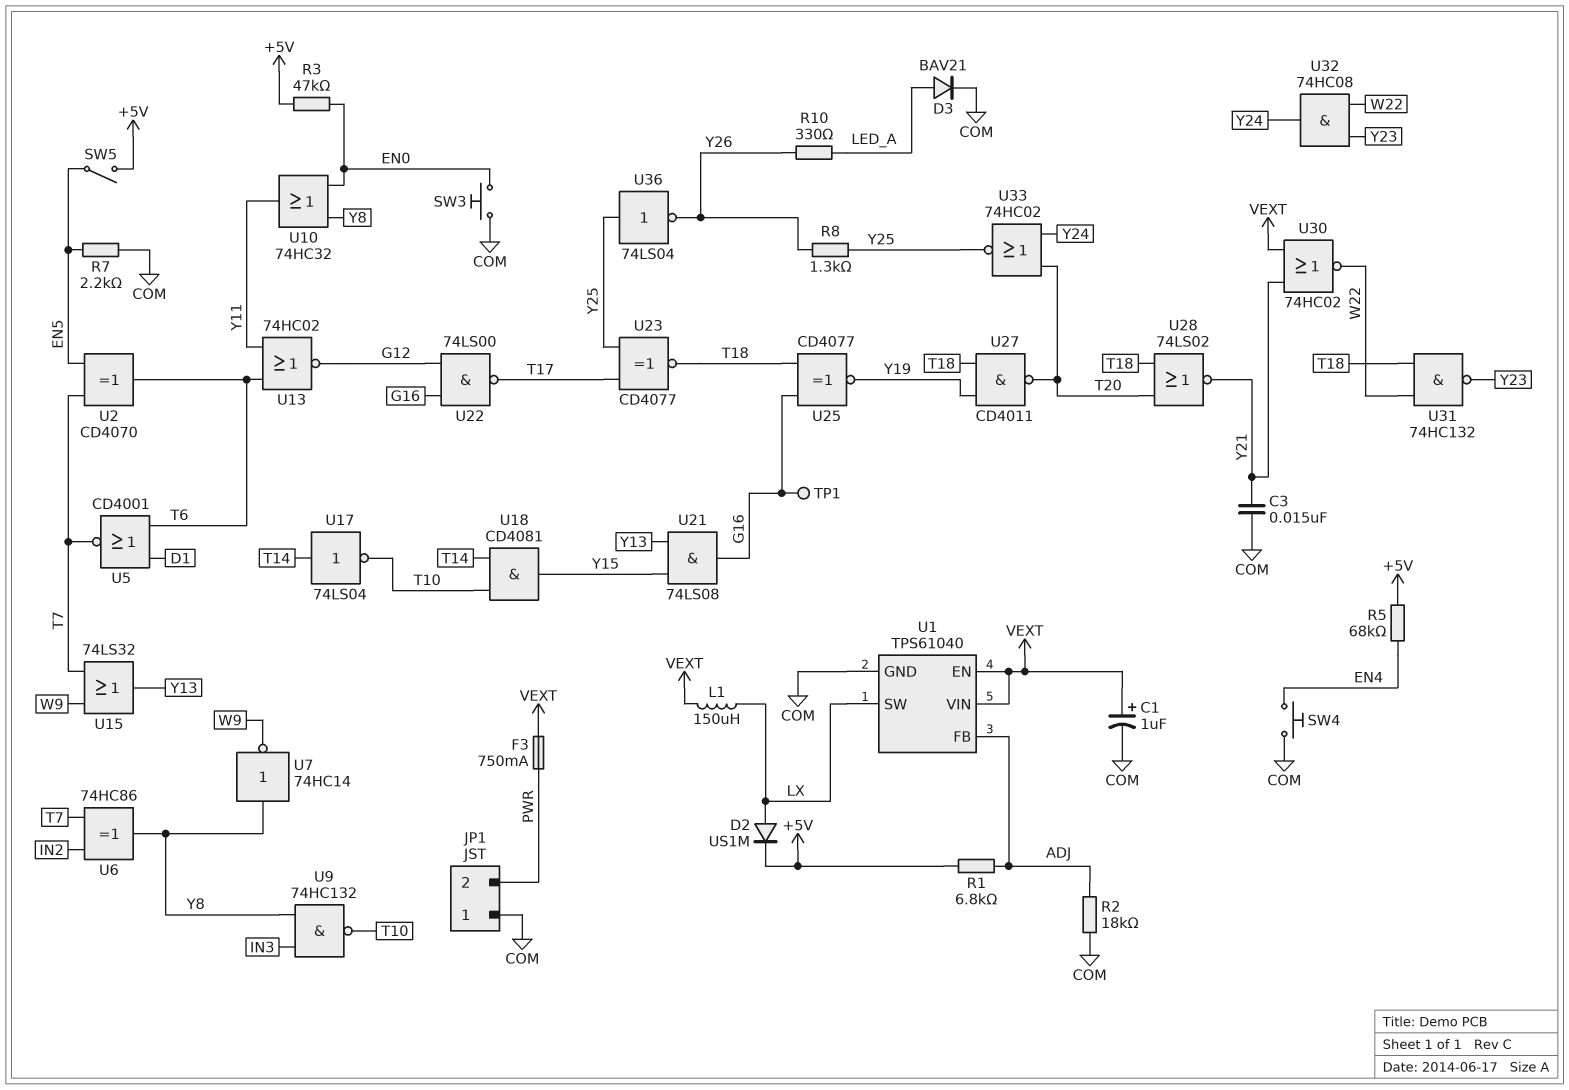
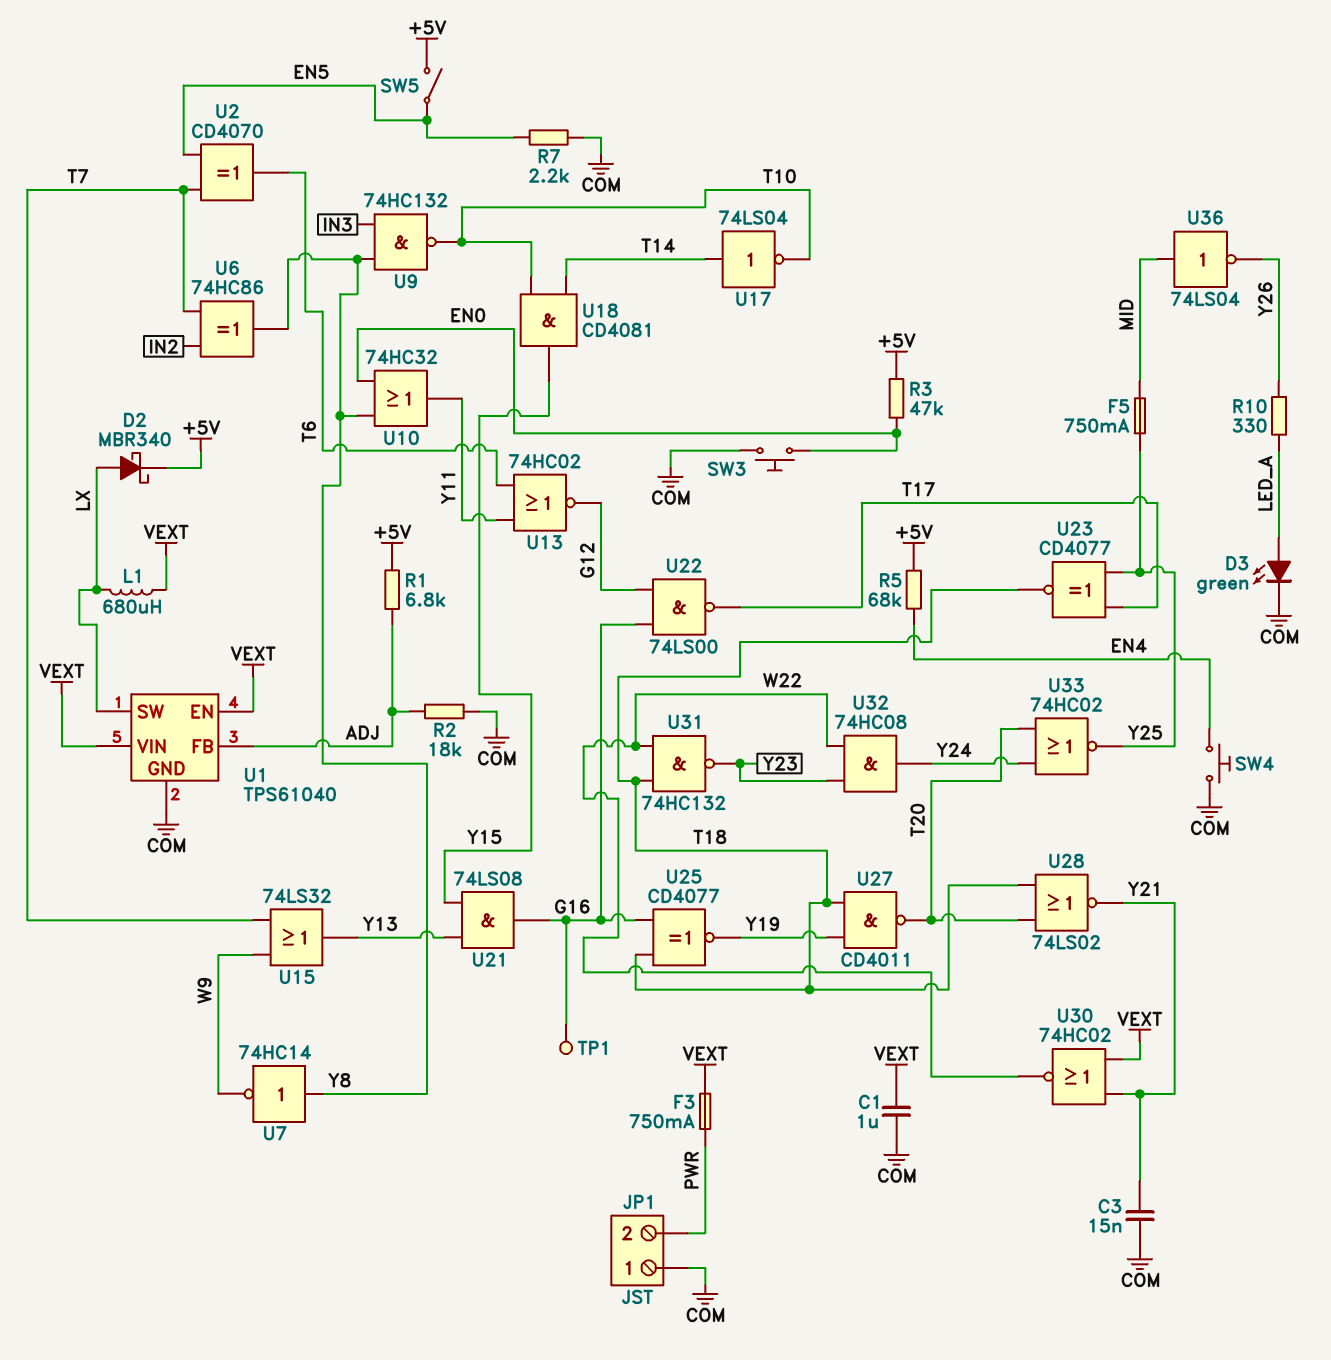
C1: 1uF (plus VEXT, minus COM) -> 1uF (COM, VEXT)
D2: diode US1M (A LX, K +5V) -> schottky MBR340 (A LX, K +5V)
D3: diode BAV21 (A LED_A, K COM) -> LED green (A LED_A, K COM)
F5: none -> 750mA (MID, Y25)
L1: 150uH (LX, VEXT) -> 680uH (LX, VEXT)
R8: 1.3k (Y25, Y26) -> none
U5: NOR CD4001 (in D1, in T6, out T7) -> none
U36: NOT 74LS04 (in Y25, out Y26) -> NOT 74LS04 (in MID, out Y26)

